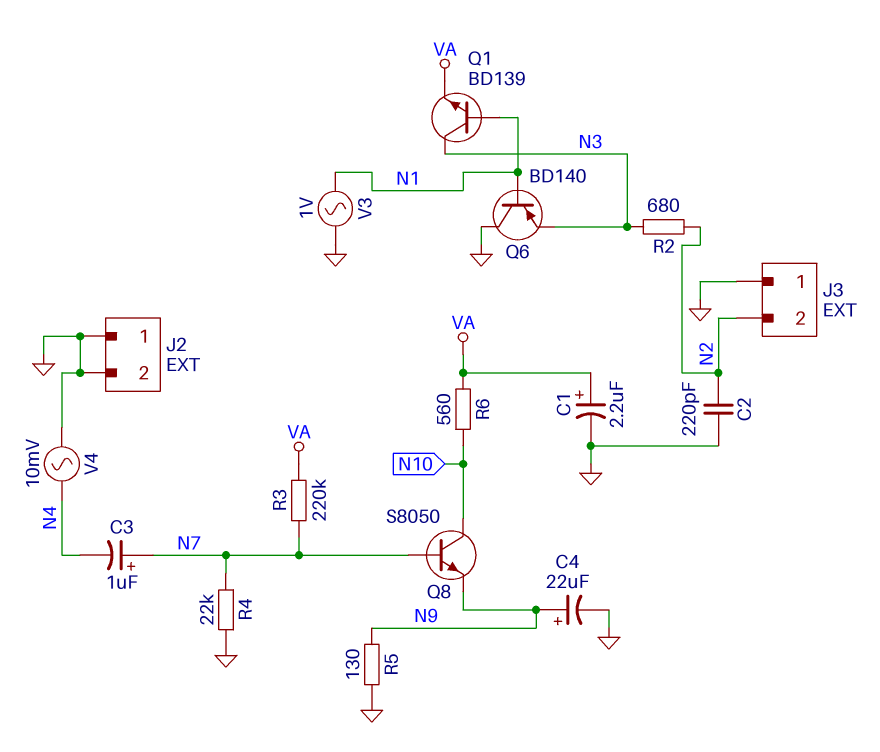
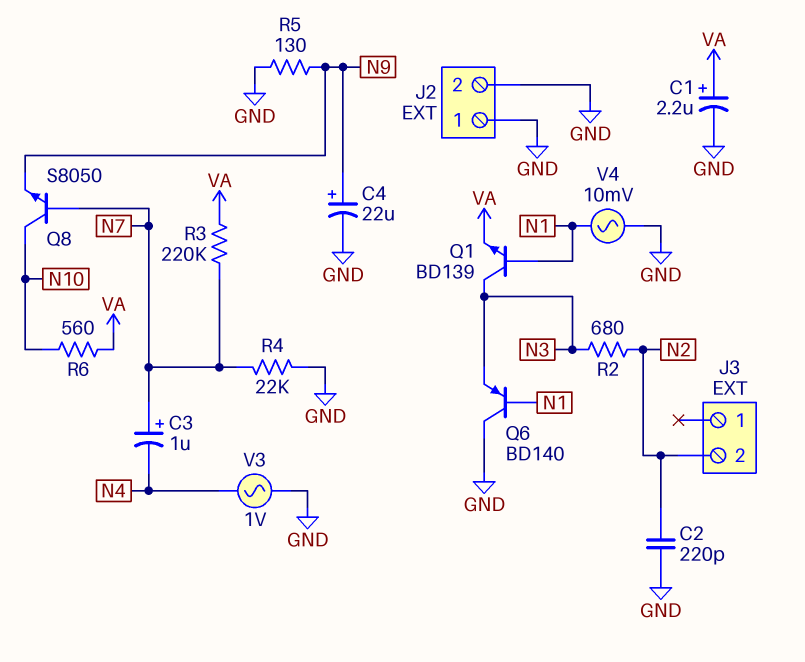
J3 pin 1: GND -> none
V3: AC 1V (GND, N1) -> AC 1V (GND, N4)
V4: AC 10mV (GND, N4) -> AC 10mV (GND, N1)

